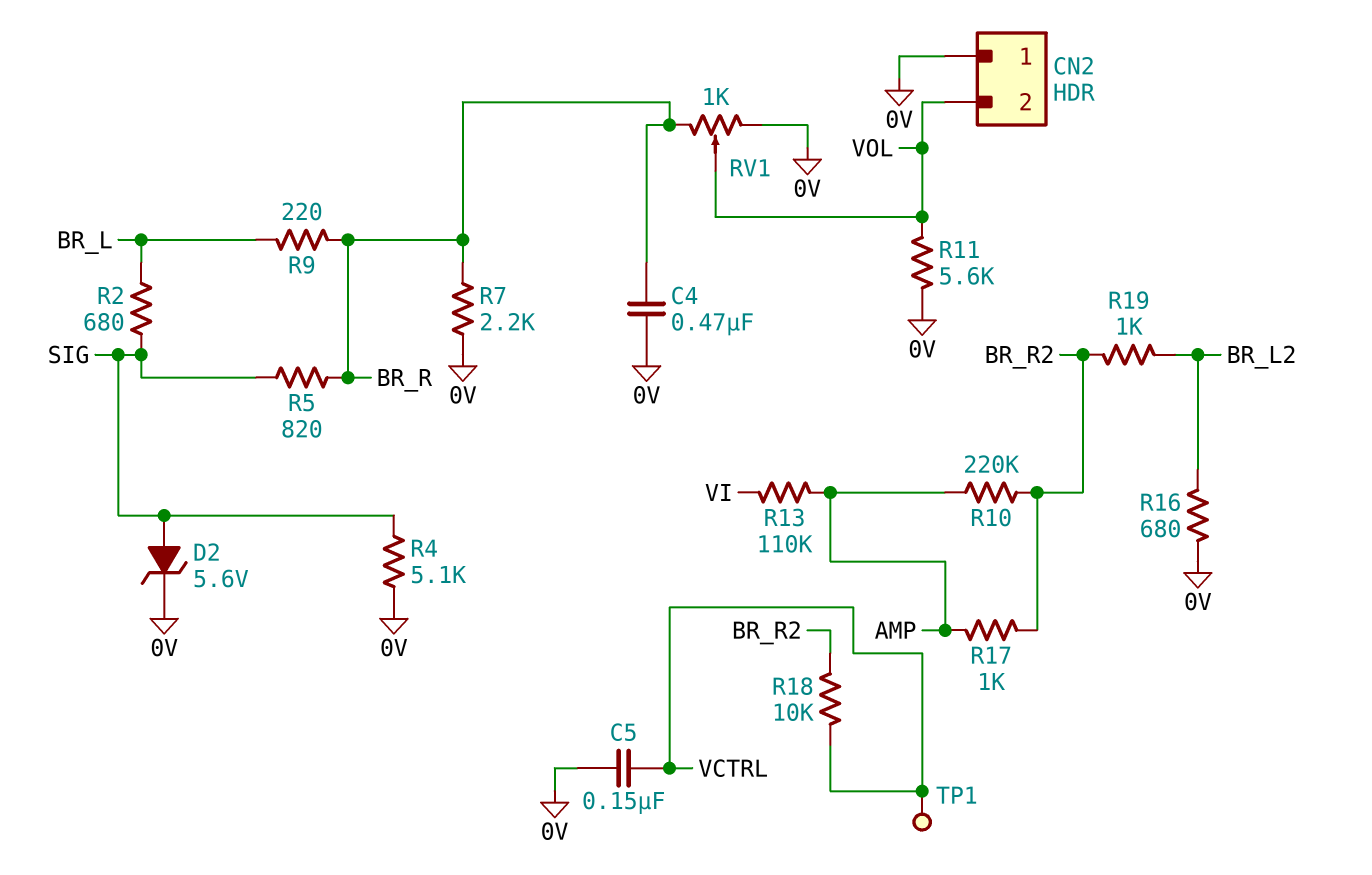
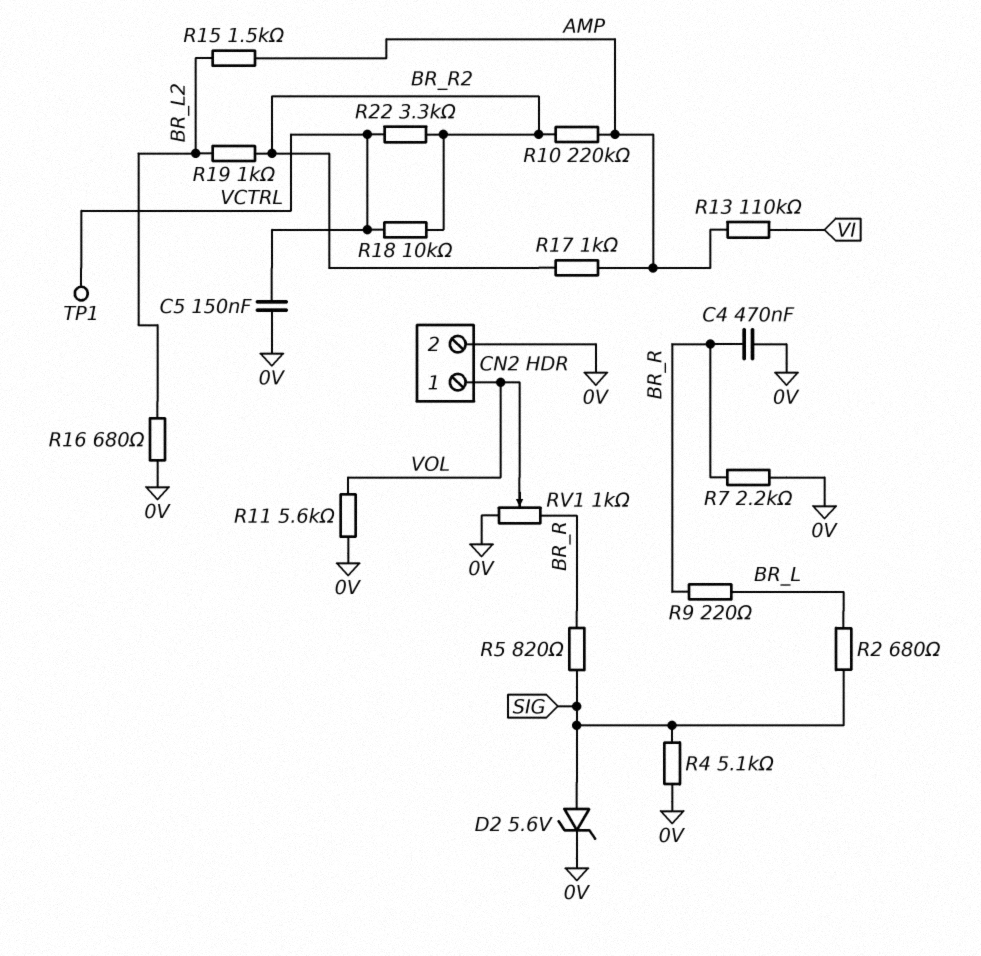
CN2 pin 1: 0V -> VOL
CN2 pin 2: VOL -> 0V
R15: none -> 1.5k (AMP, BR_L2)
R22: none -> 3.3k (BR_R2, VCTRL)

